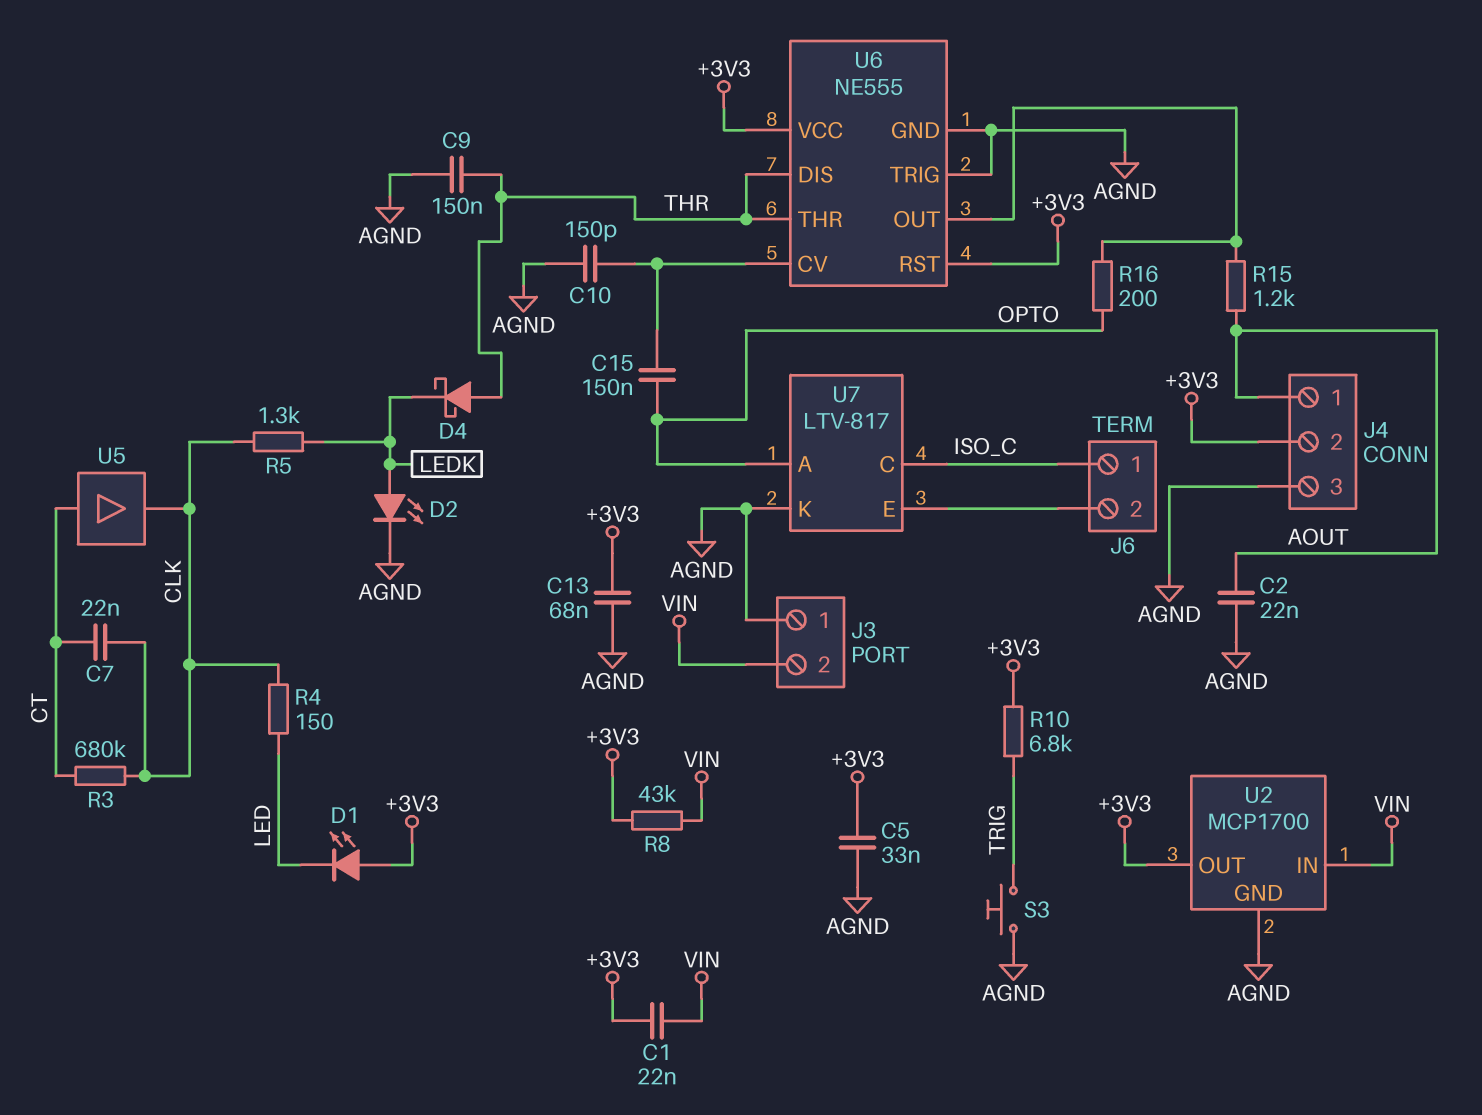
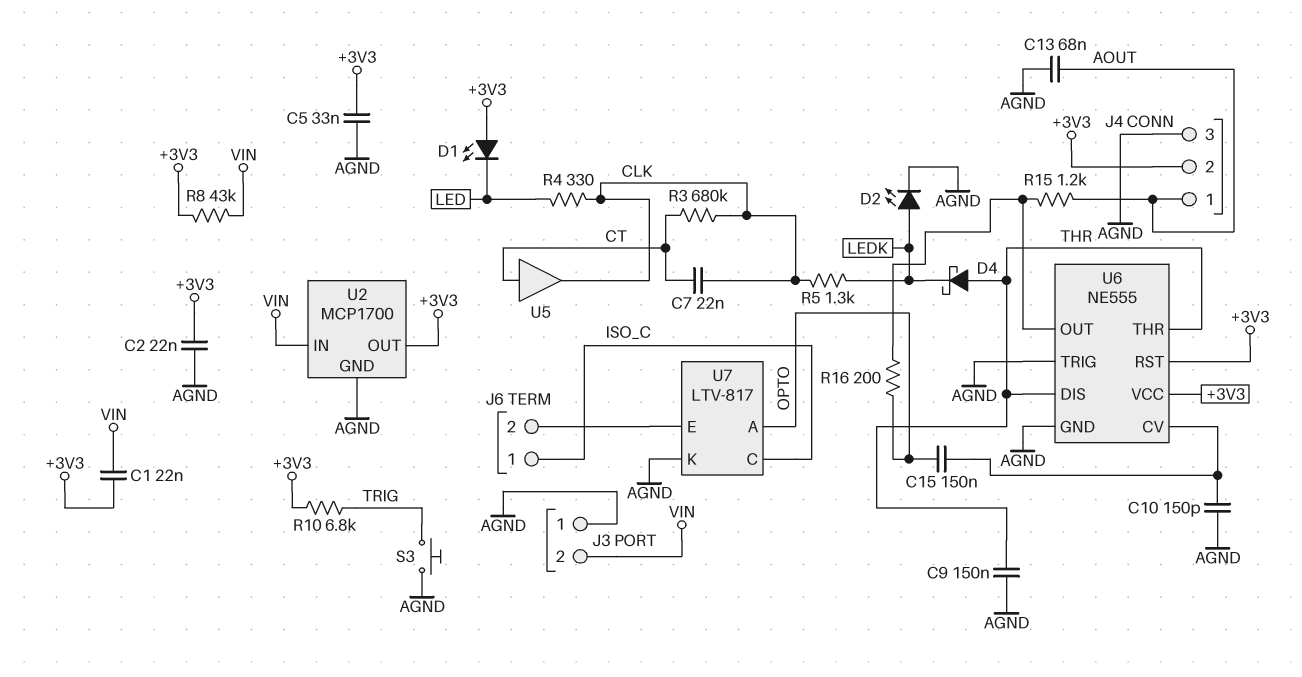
C2: 22nF (AGND, AOUT) -> 22nF (+3V3, AGND)
C13: 68nF (+3V3, AGND) -> 68nF (AGND, AOUT)
R4: 150 (CLK, LED) -> 330 (CLK, LED)

